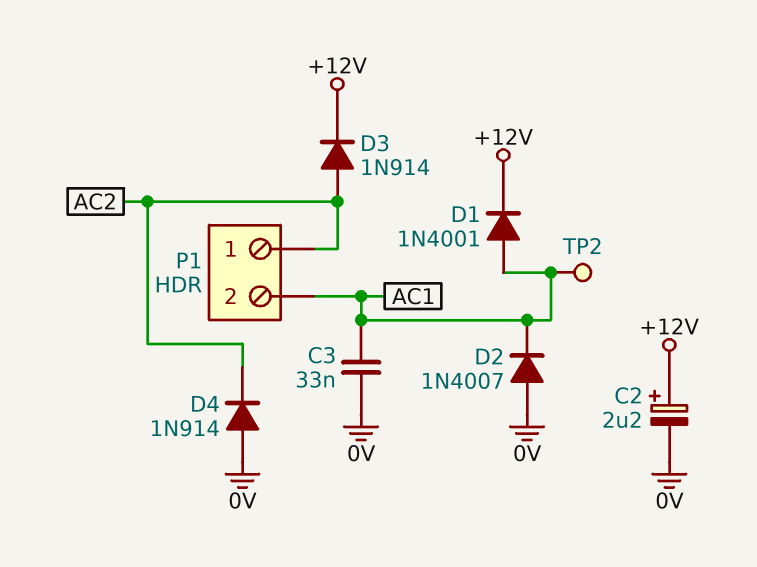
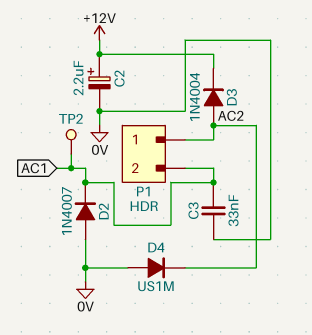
D1: diode 1N4001 (A AC1, K +12V) -> none
D3: diode 1N914 (A AC2, K +12V) -> diode 1N4004 (A AC2, K +12V)
D4: diode 1N914 (A 0V, K AC2) -> diode US1M (A 0V, K AC2)

